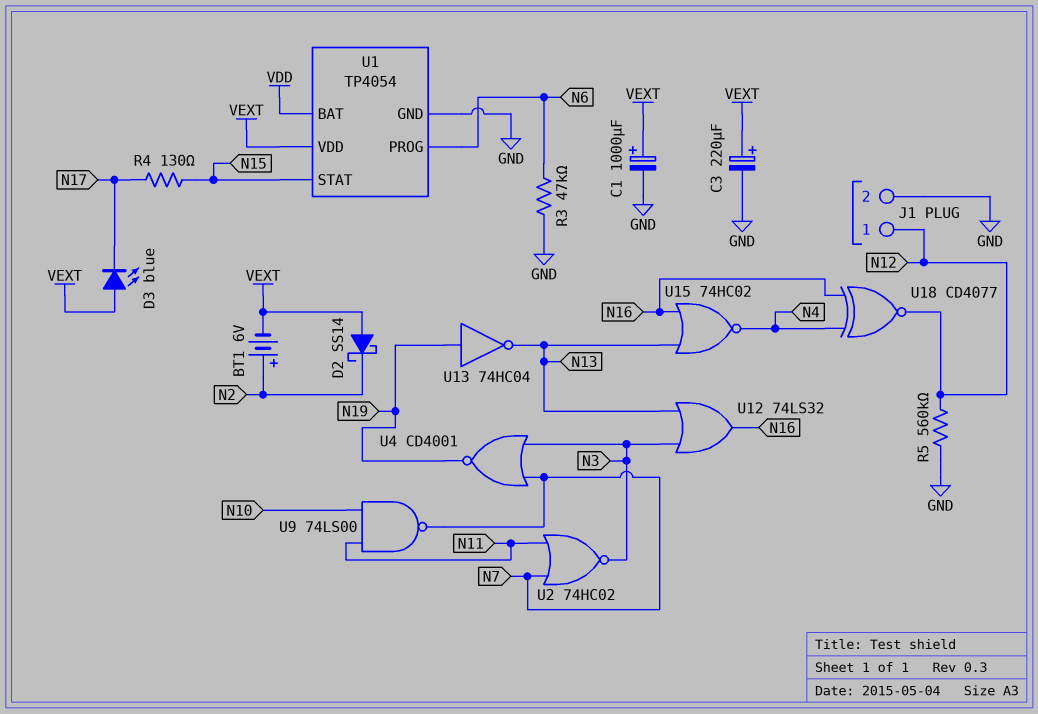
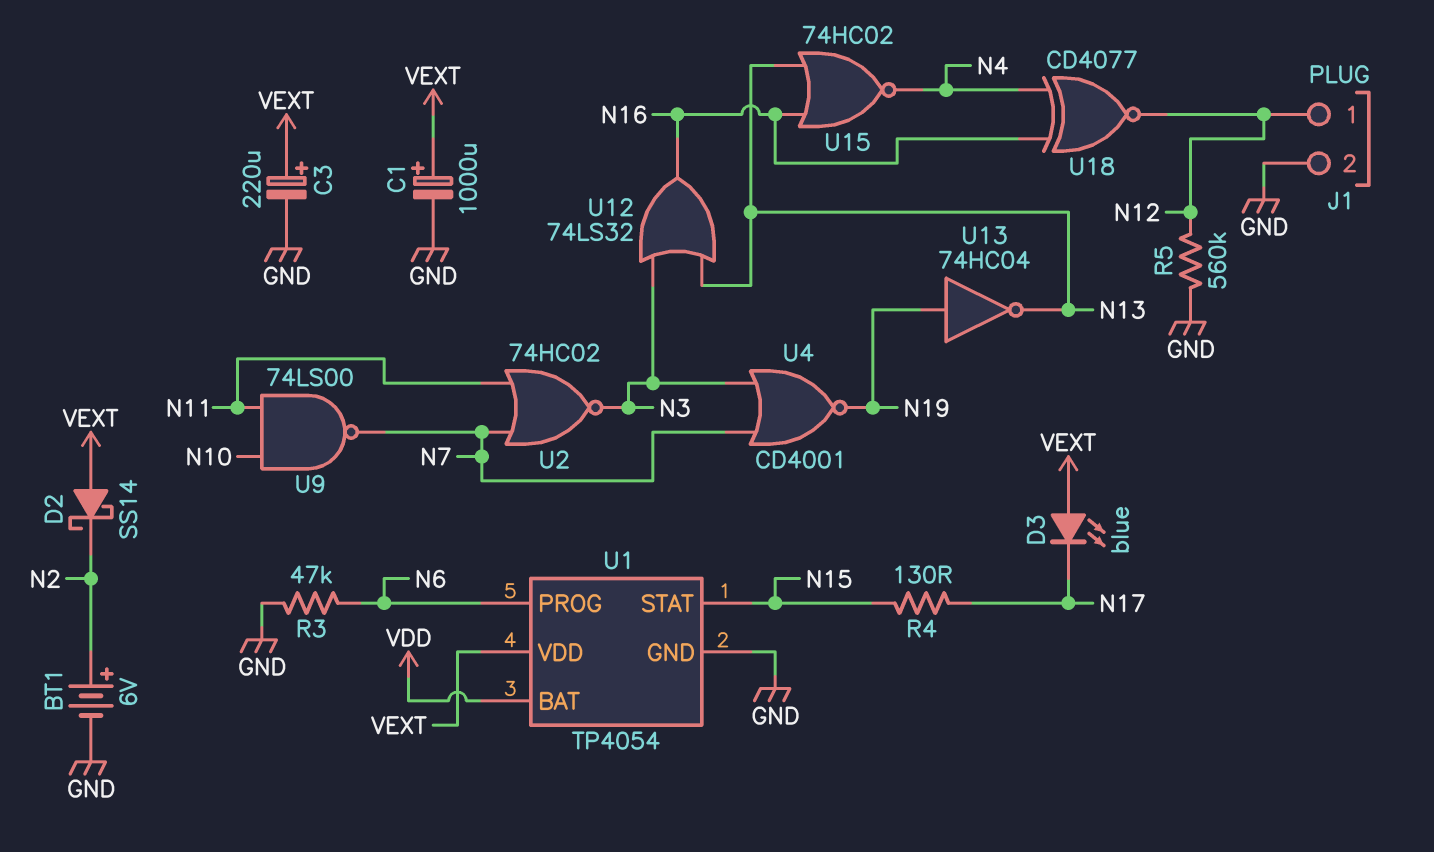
BT1: 6V (plus N2, minus VEXT) -> 6V (plus N2, minus GND)

